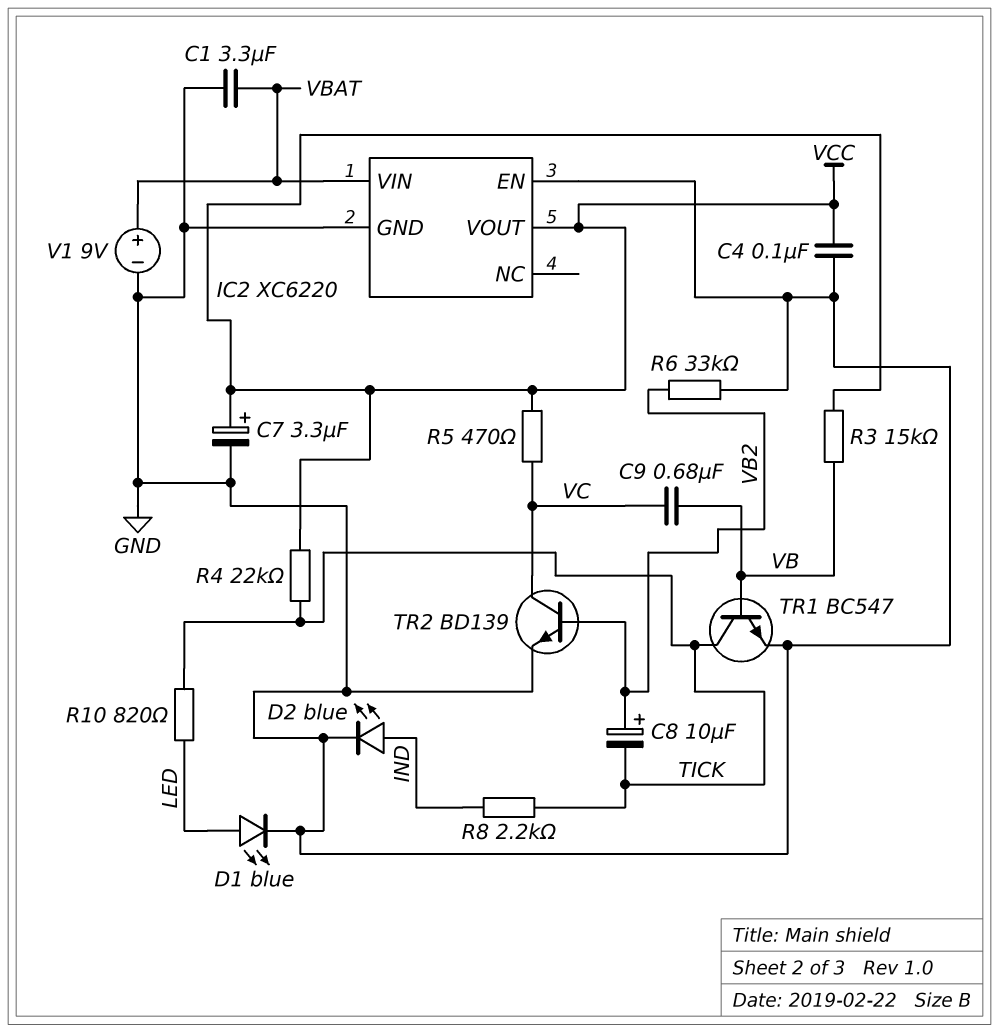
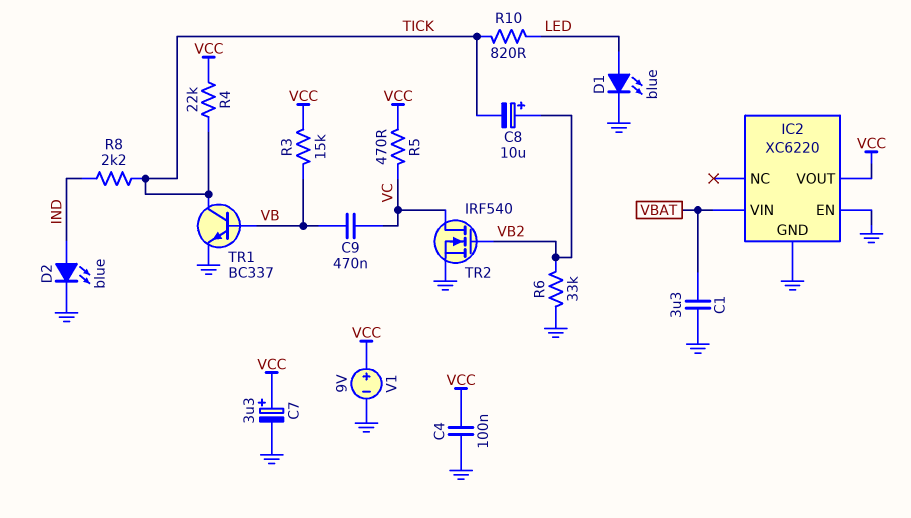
C9: 680nF (VB, VC) -> 470nF (VB, VC)
TR1: NPN BC547 (B VB, C TICK, E GND) -> NPN BC337 (B VB, C TICK, E GND)
TR2: NPN BD139 (B VB2, C VC, E GND) -> NMOS IRF540 (G VB2, D VC, S GND)
V1: 9V (plus VBAT, minus GND) -> 9V (plus VCC, minus GND)

